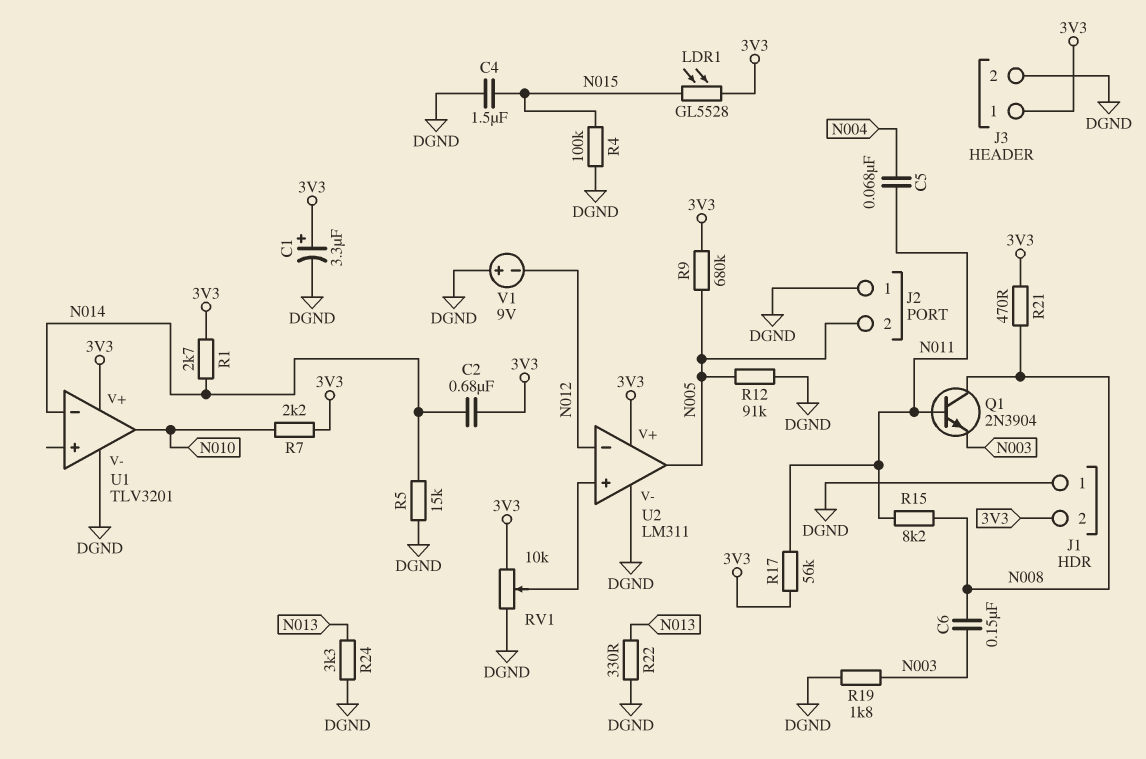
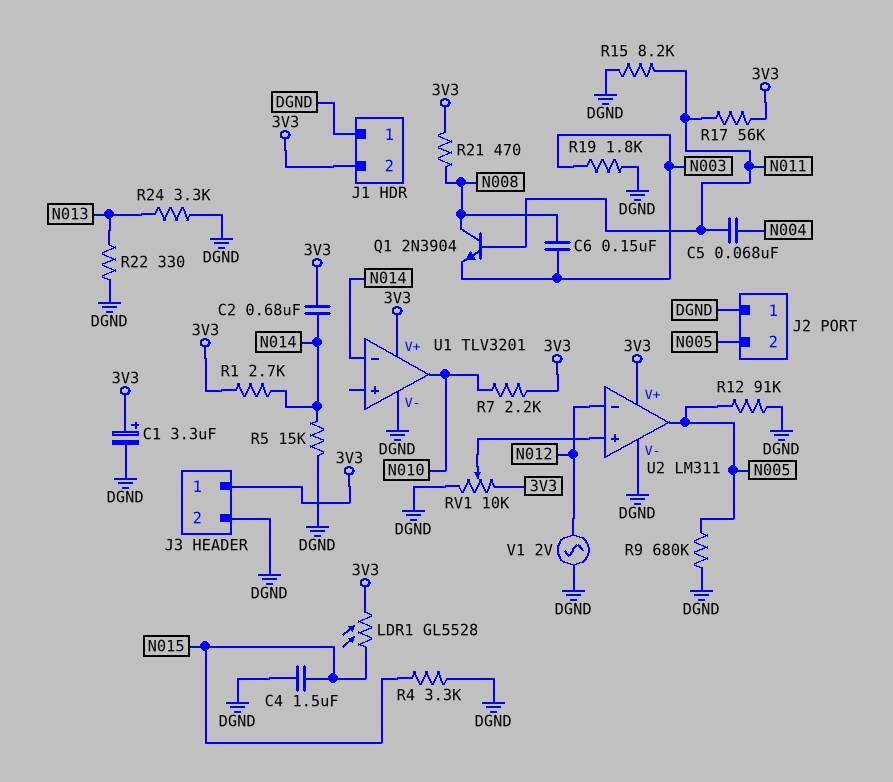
R4: 100k (DGND, N015) -> 3.3k (DGND, N015)
R9: 680k (3V3, N005) -> 680k (DGND, N005)
R15: 8.2k (N008, N011) -> 8.2k (DGND, N011)
V1: 9V (plus DGND, minus N012) -> AC 2V (DGND, N012)

